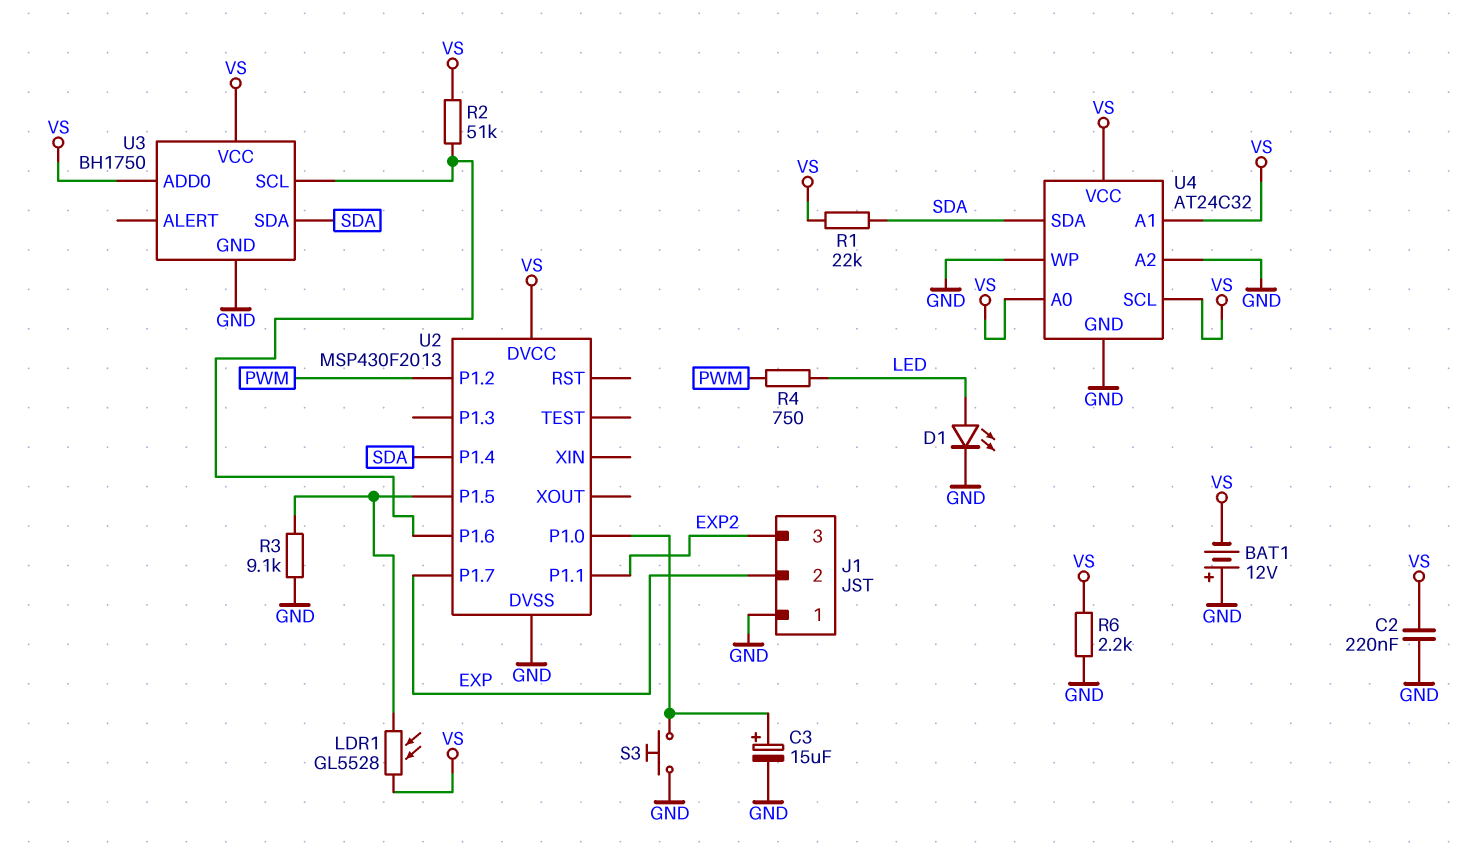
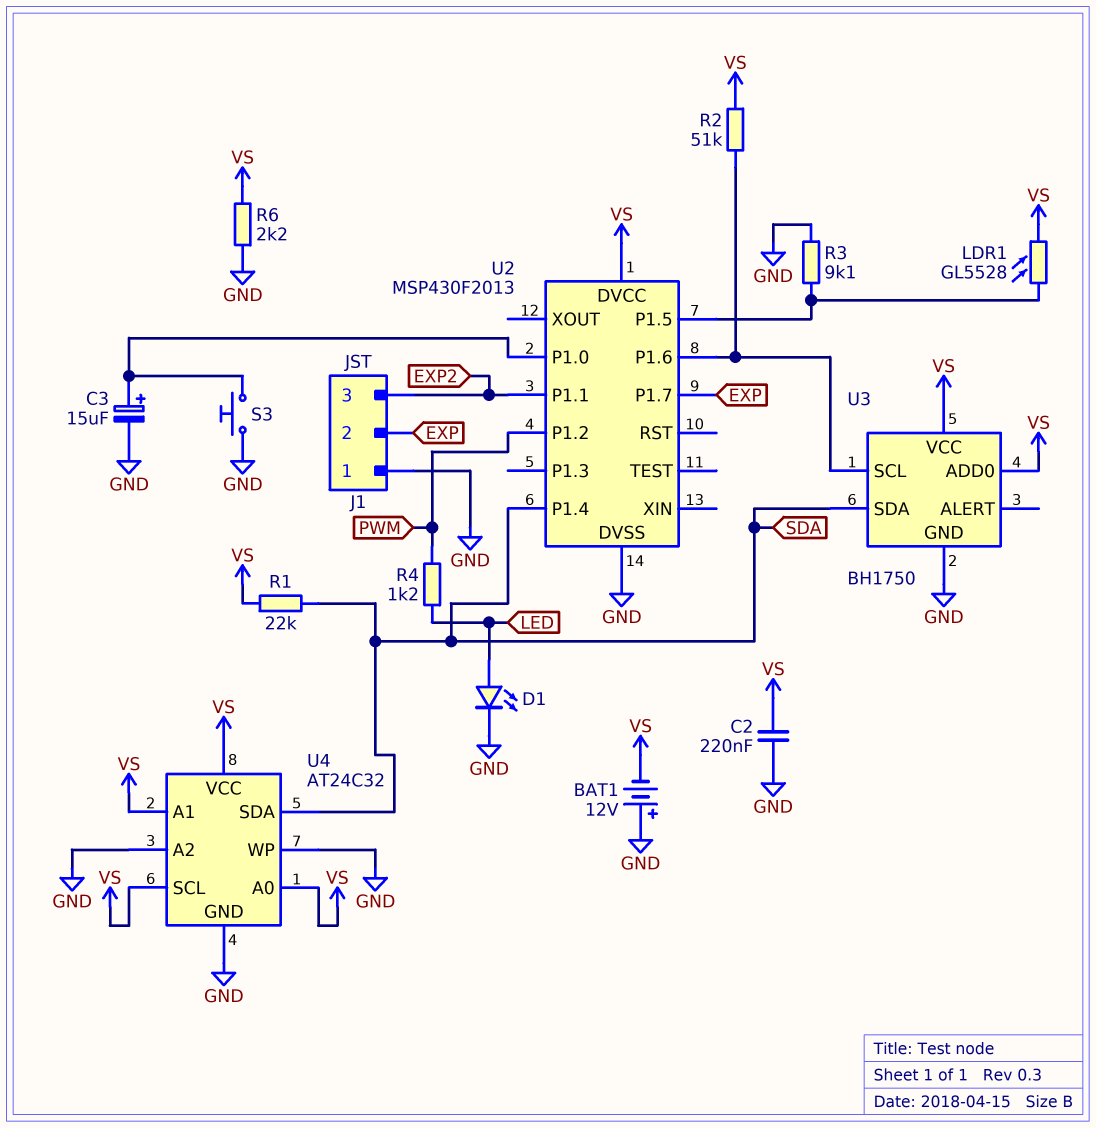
R4: 750 (LED, PWM) -> 1.2k (LED, PWM)

